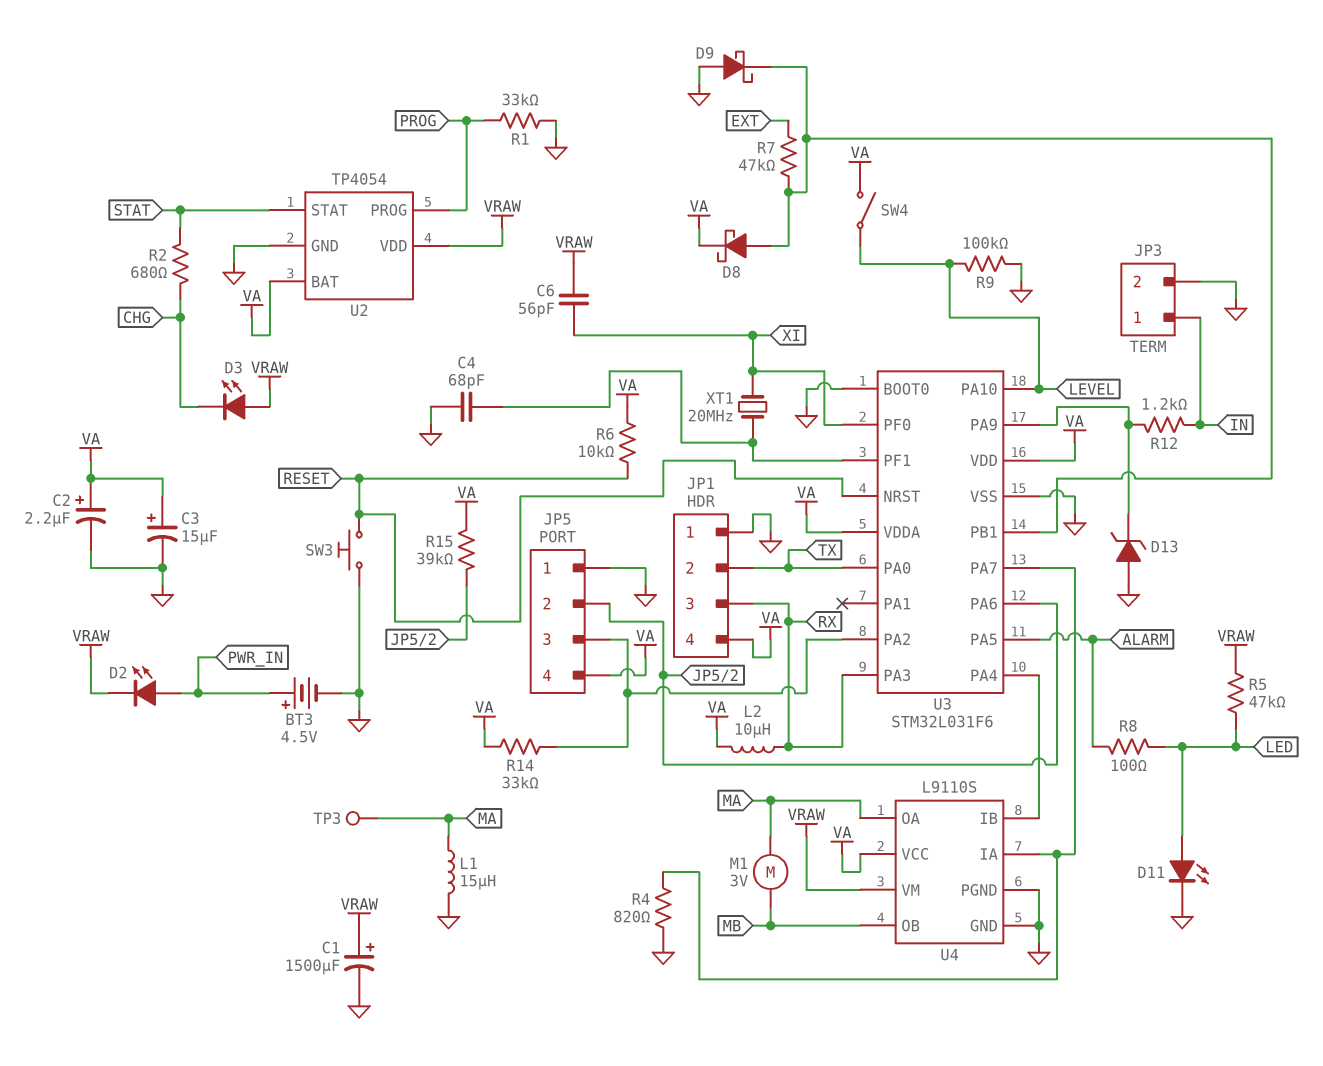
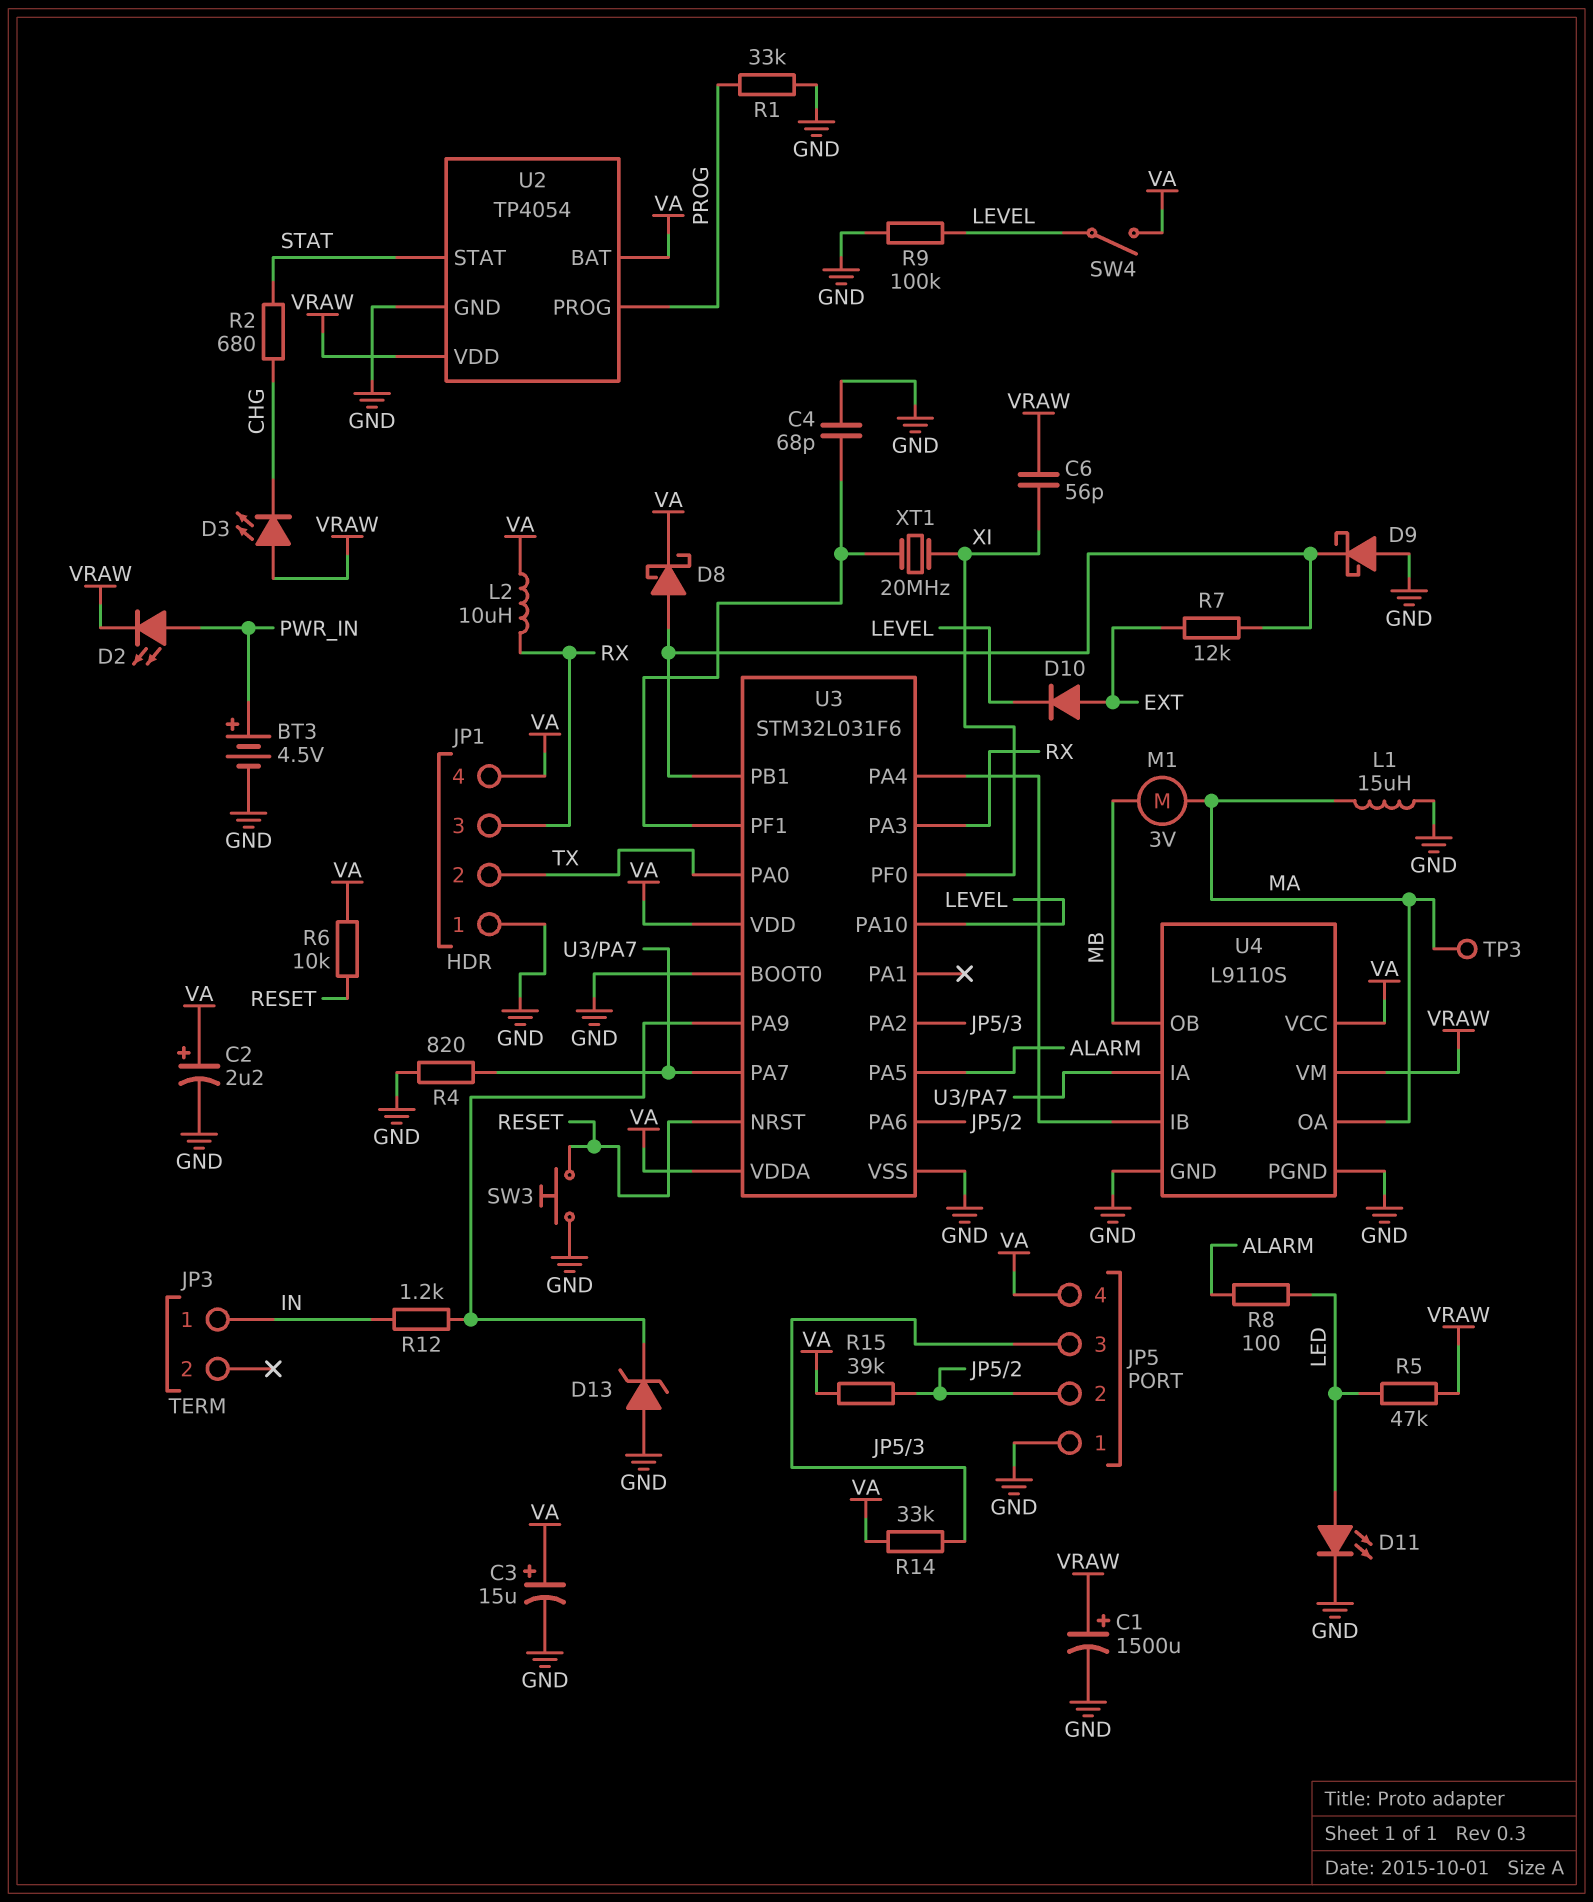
D10: none -> diode (A EXT, K LEVEL)
JP3 pin 2: GND -> none
R7: 47k (EXT, U3/PB1) -> 12k (EXT, U3/PB1)

